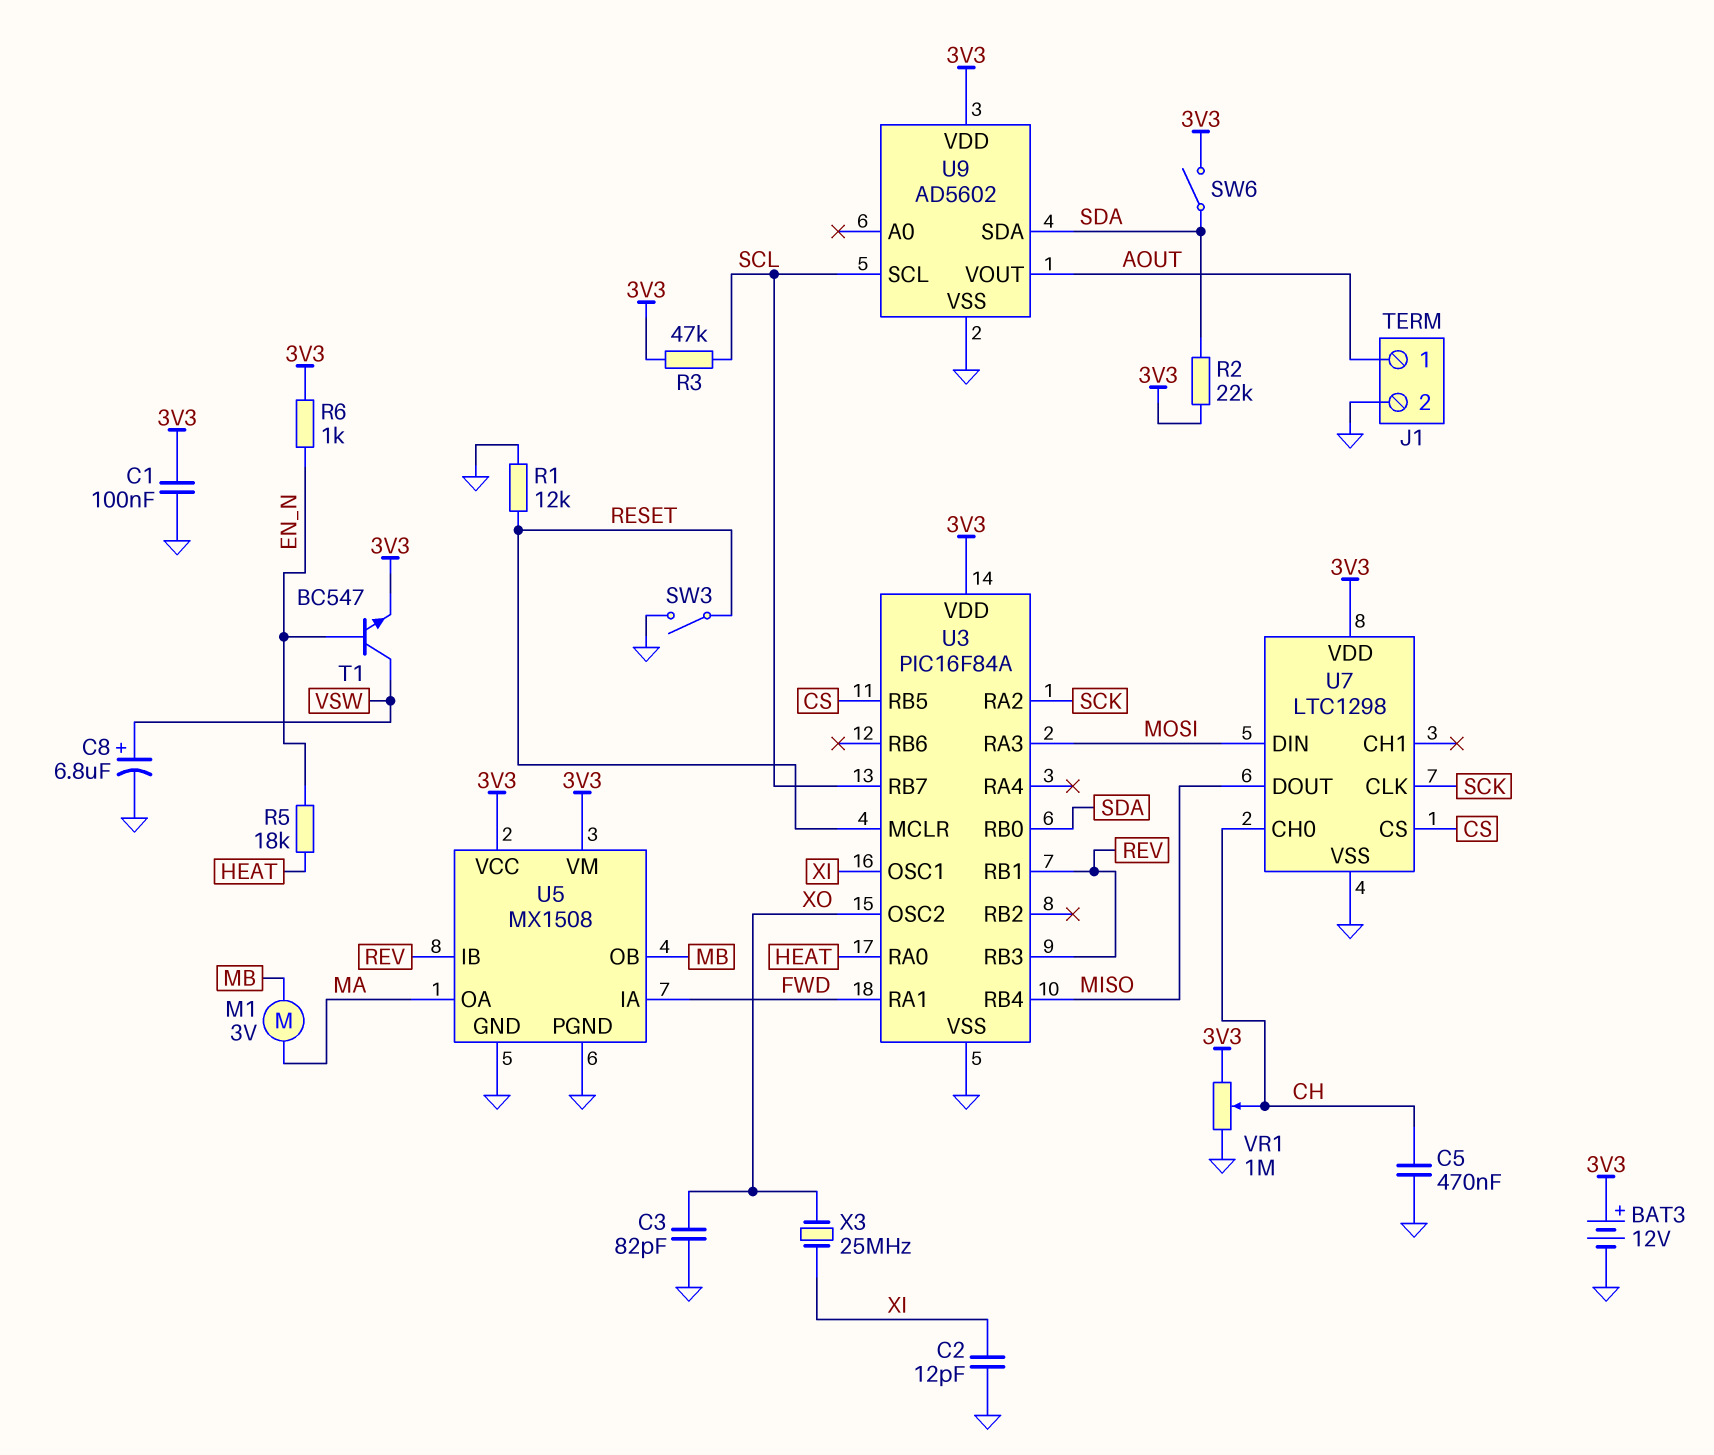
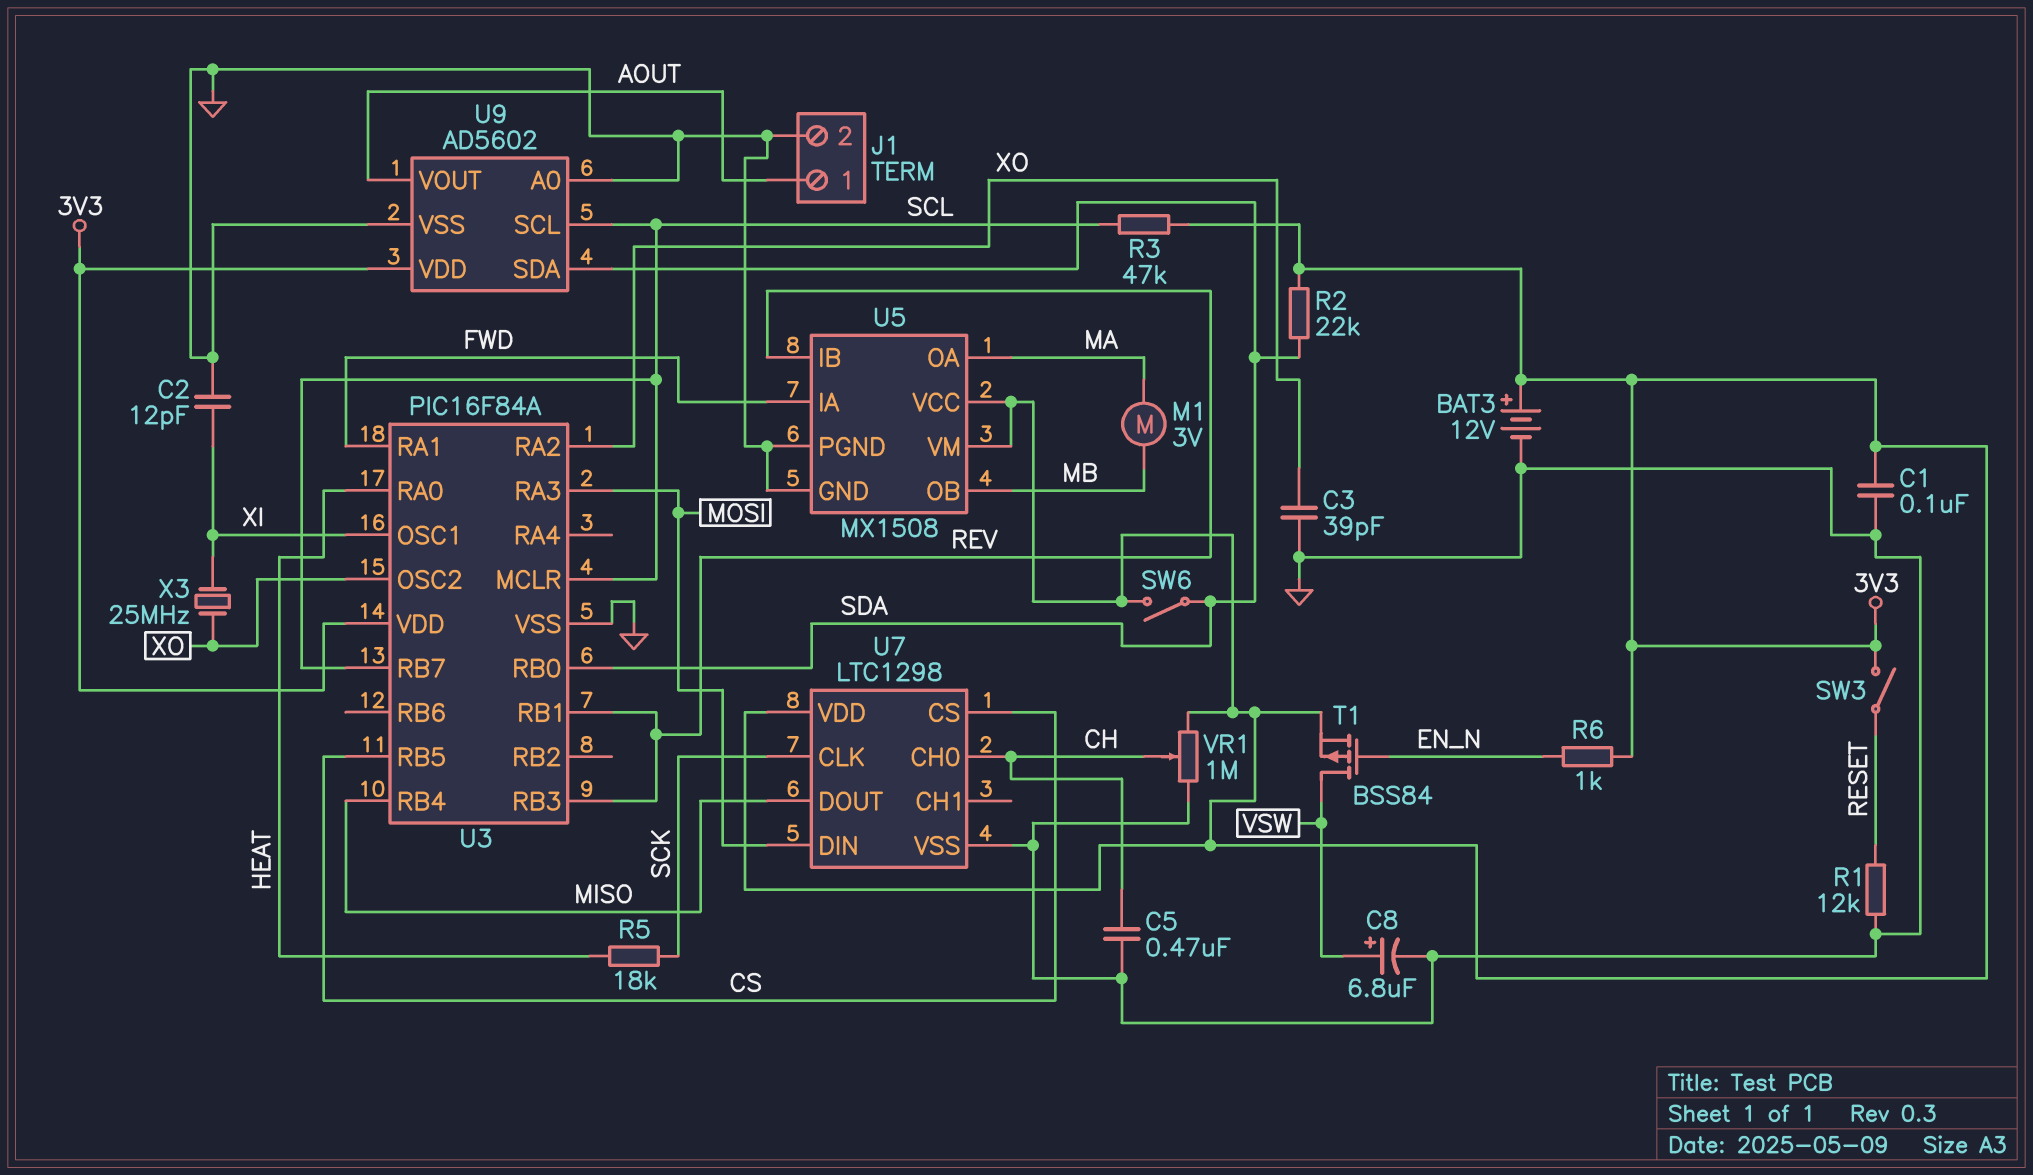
C3: 82pF (GND, XO) -> 39pF (GND, XO)
R5: 18k (EN_N, HEAT) -> 18k (HEAT, SCK)
SW3: switch (GND, RESET) -> switch (3V3, RESET)
T1: NPN BC547 (B EN_N, C VSW, E 3V3) -> PMOS BSS84 (G EN_N, D VSW, S 3V3)
U3 pin MCLR: RESET -> SCL
U3 pin RA2: SCK -> XO
U9 pin A0: none -> GND

